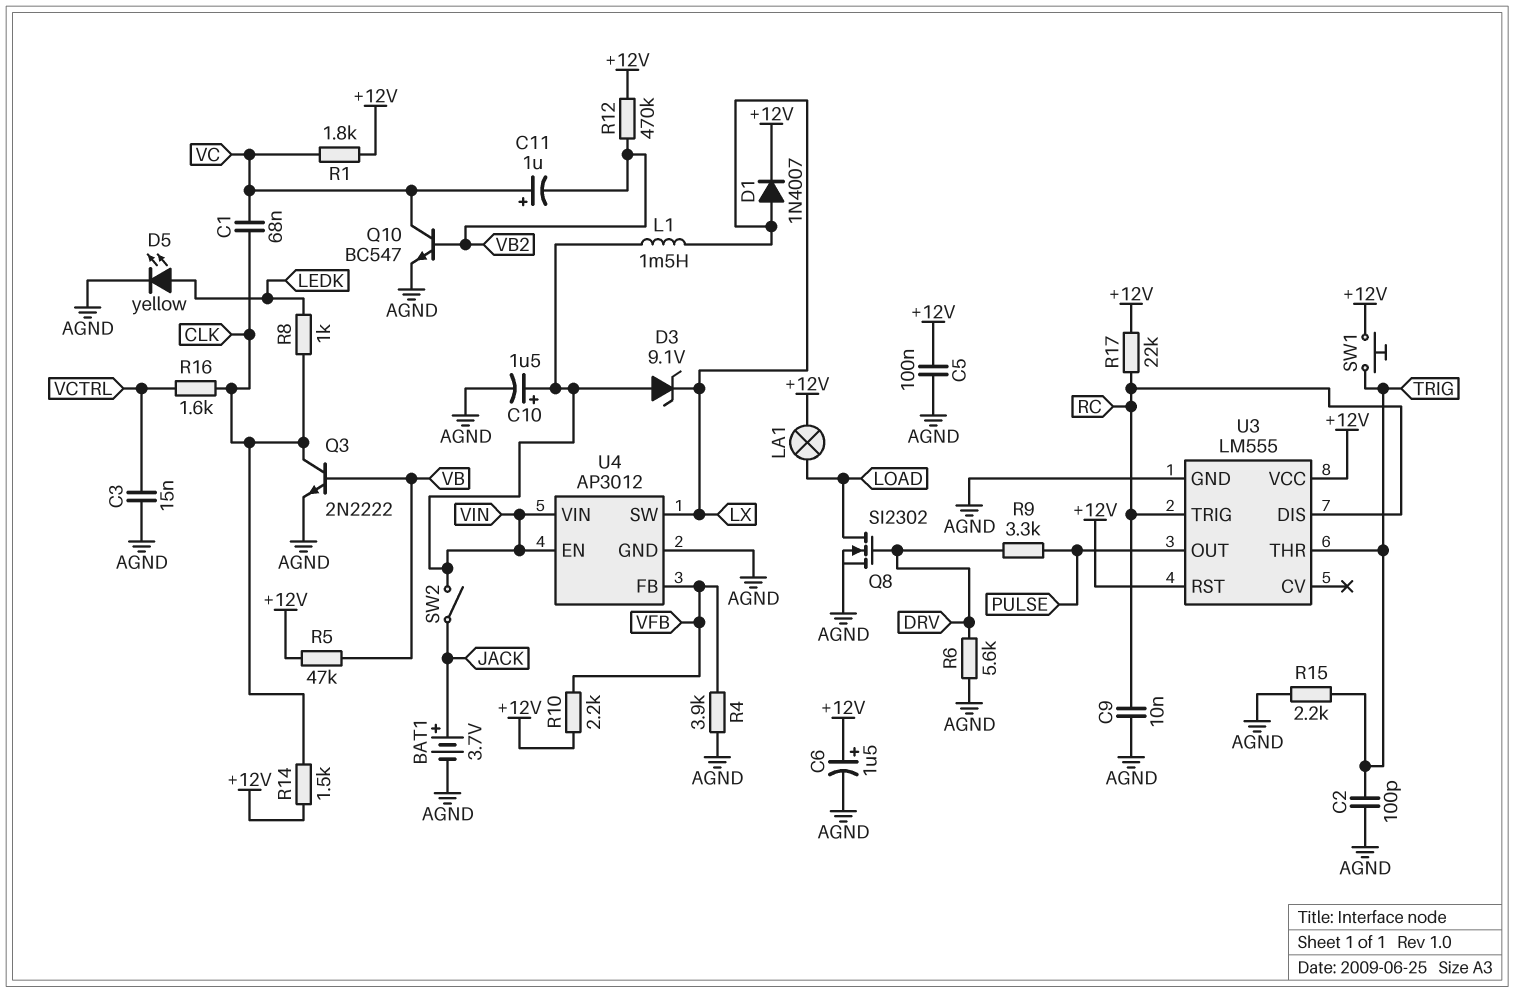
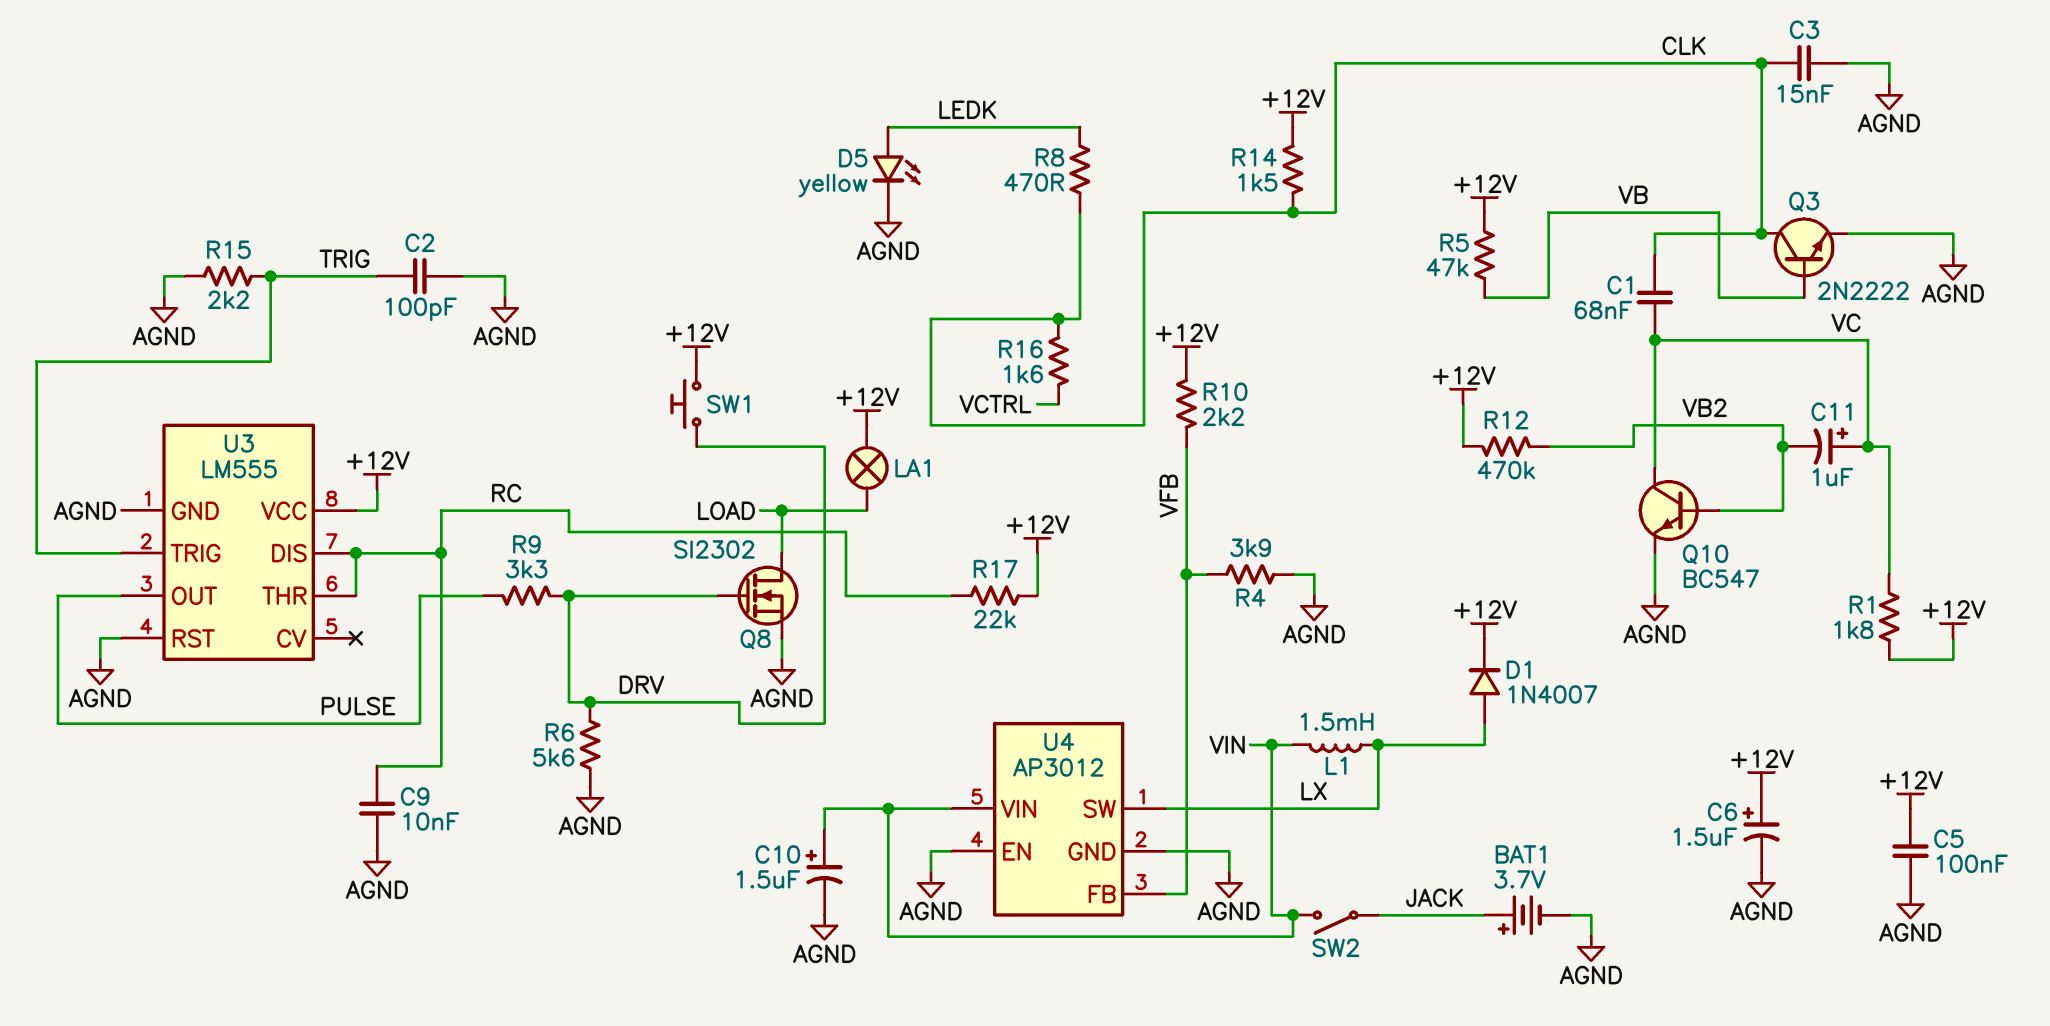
C3: 15nF (AGND, VCTRL) -> 15nF (AGND, CLK)
D3: zener 9.1V (A VIN, K LX) -> none
R8: 1k (CLK, LEDK) -> 470 (CLK, LEDK)
SW1: button (+12V, TRIG) -> button (+12V, DRV)
U3 pin RST: +12V -> AGND
U3 pin THR: TRIG -> RC
U3 pin TRIG: RC -> TRIG
U4 pin EN: VIN -> AGND

